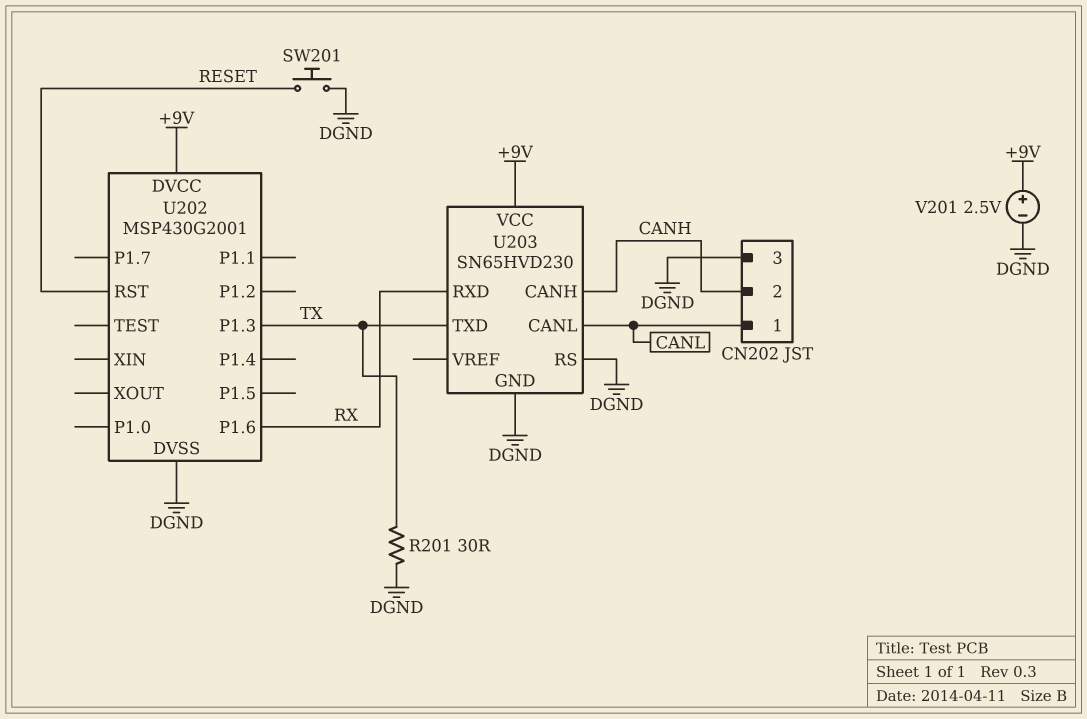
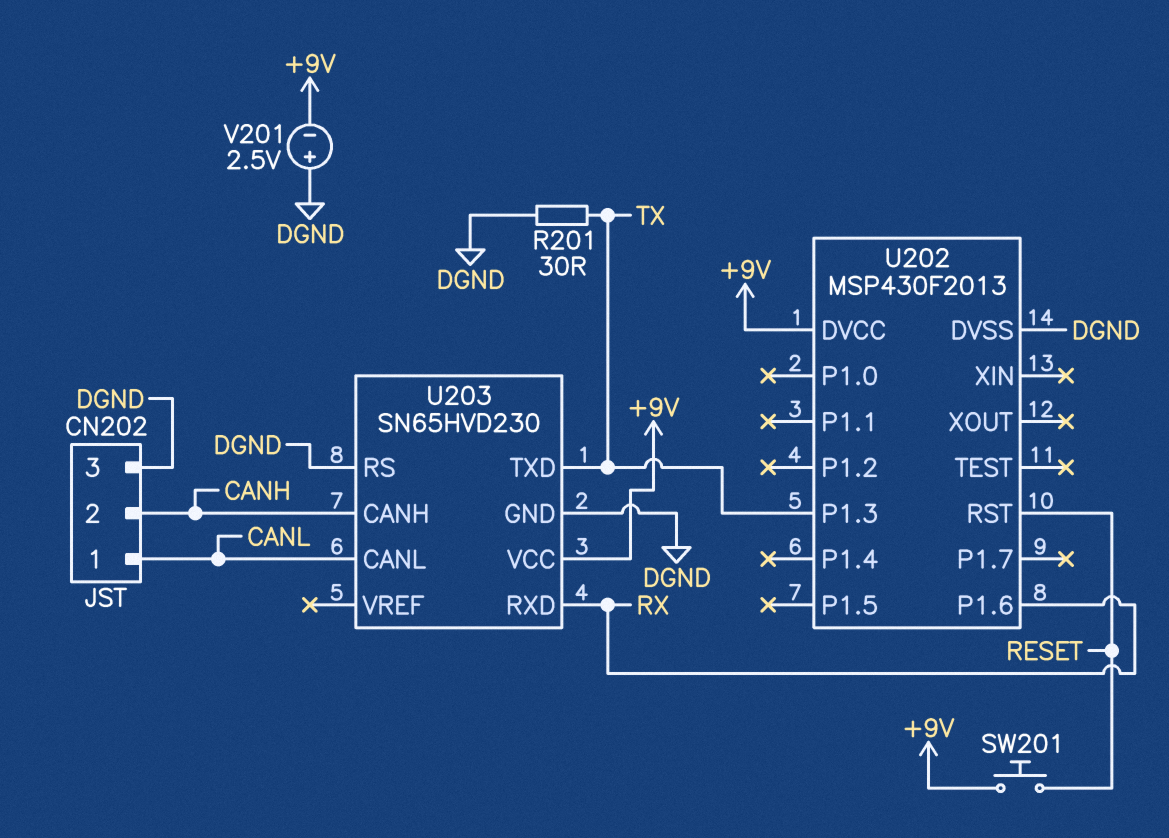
SW201: button (DGND, RESET) -> button (+9V, RESET)
U202: MSP430G2001 -> MSP430F2013
V201: 2.5V (plus +9V, minus DGND) -> 2.5V (plus DGND, minus +9V)

